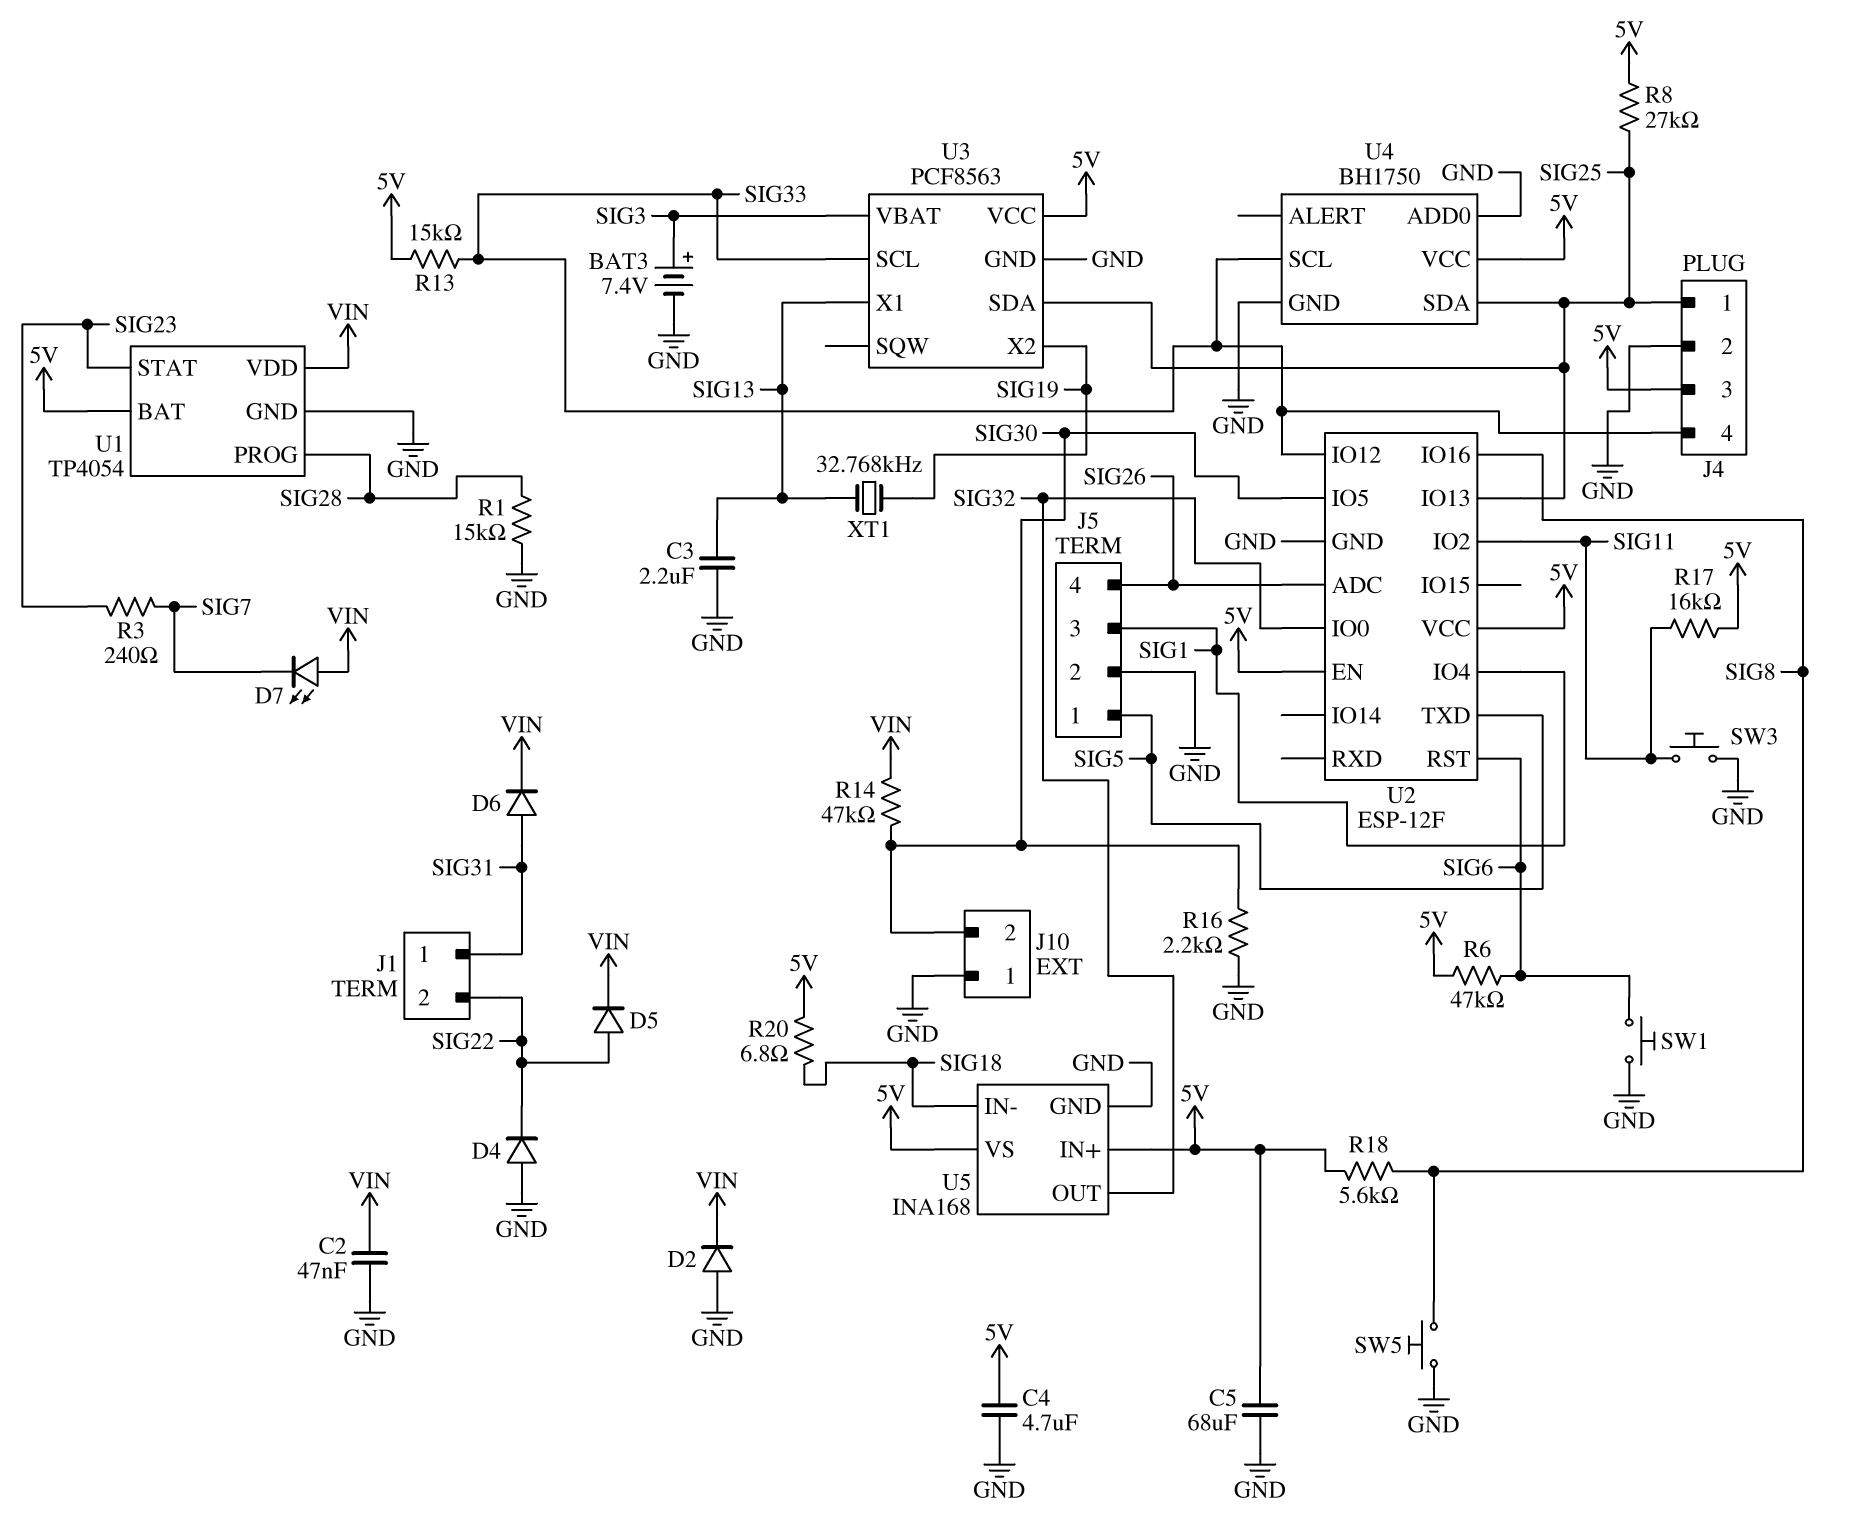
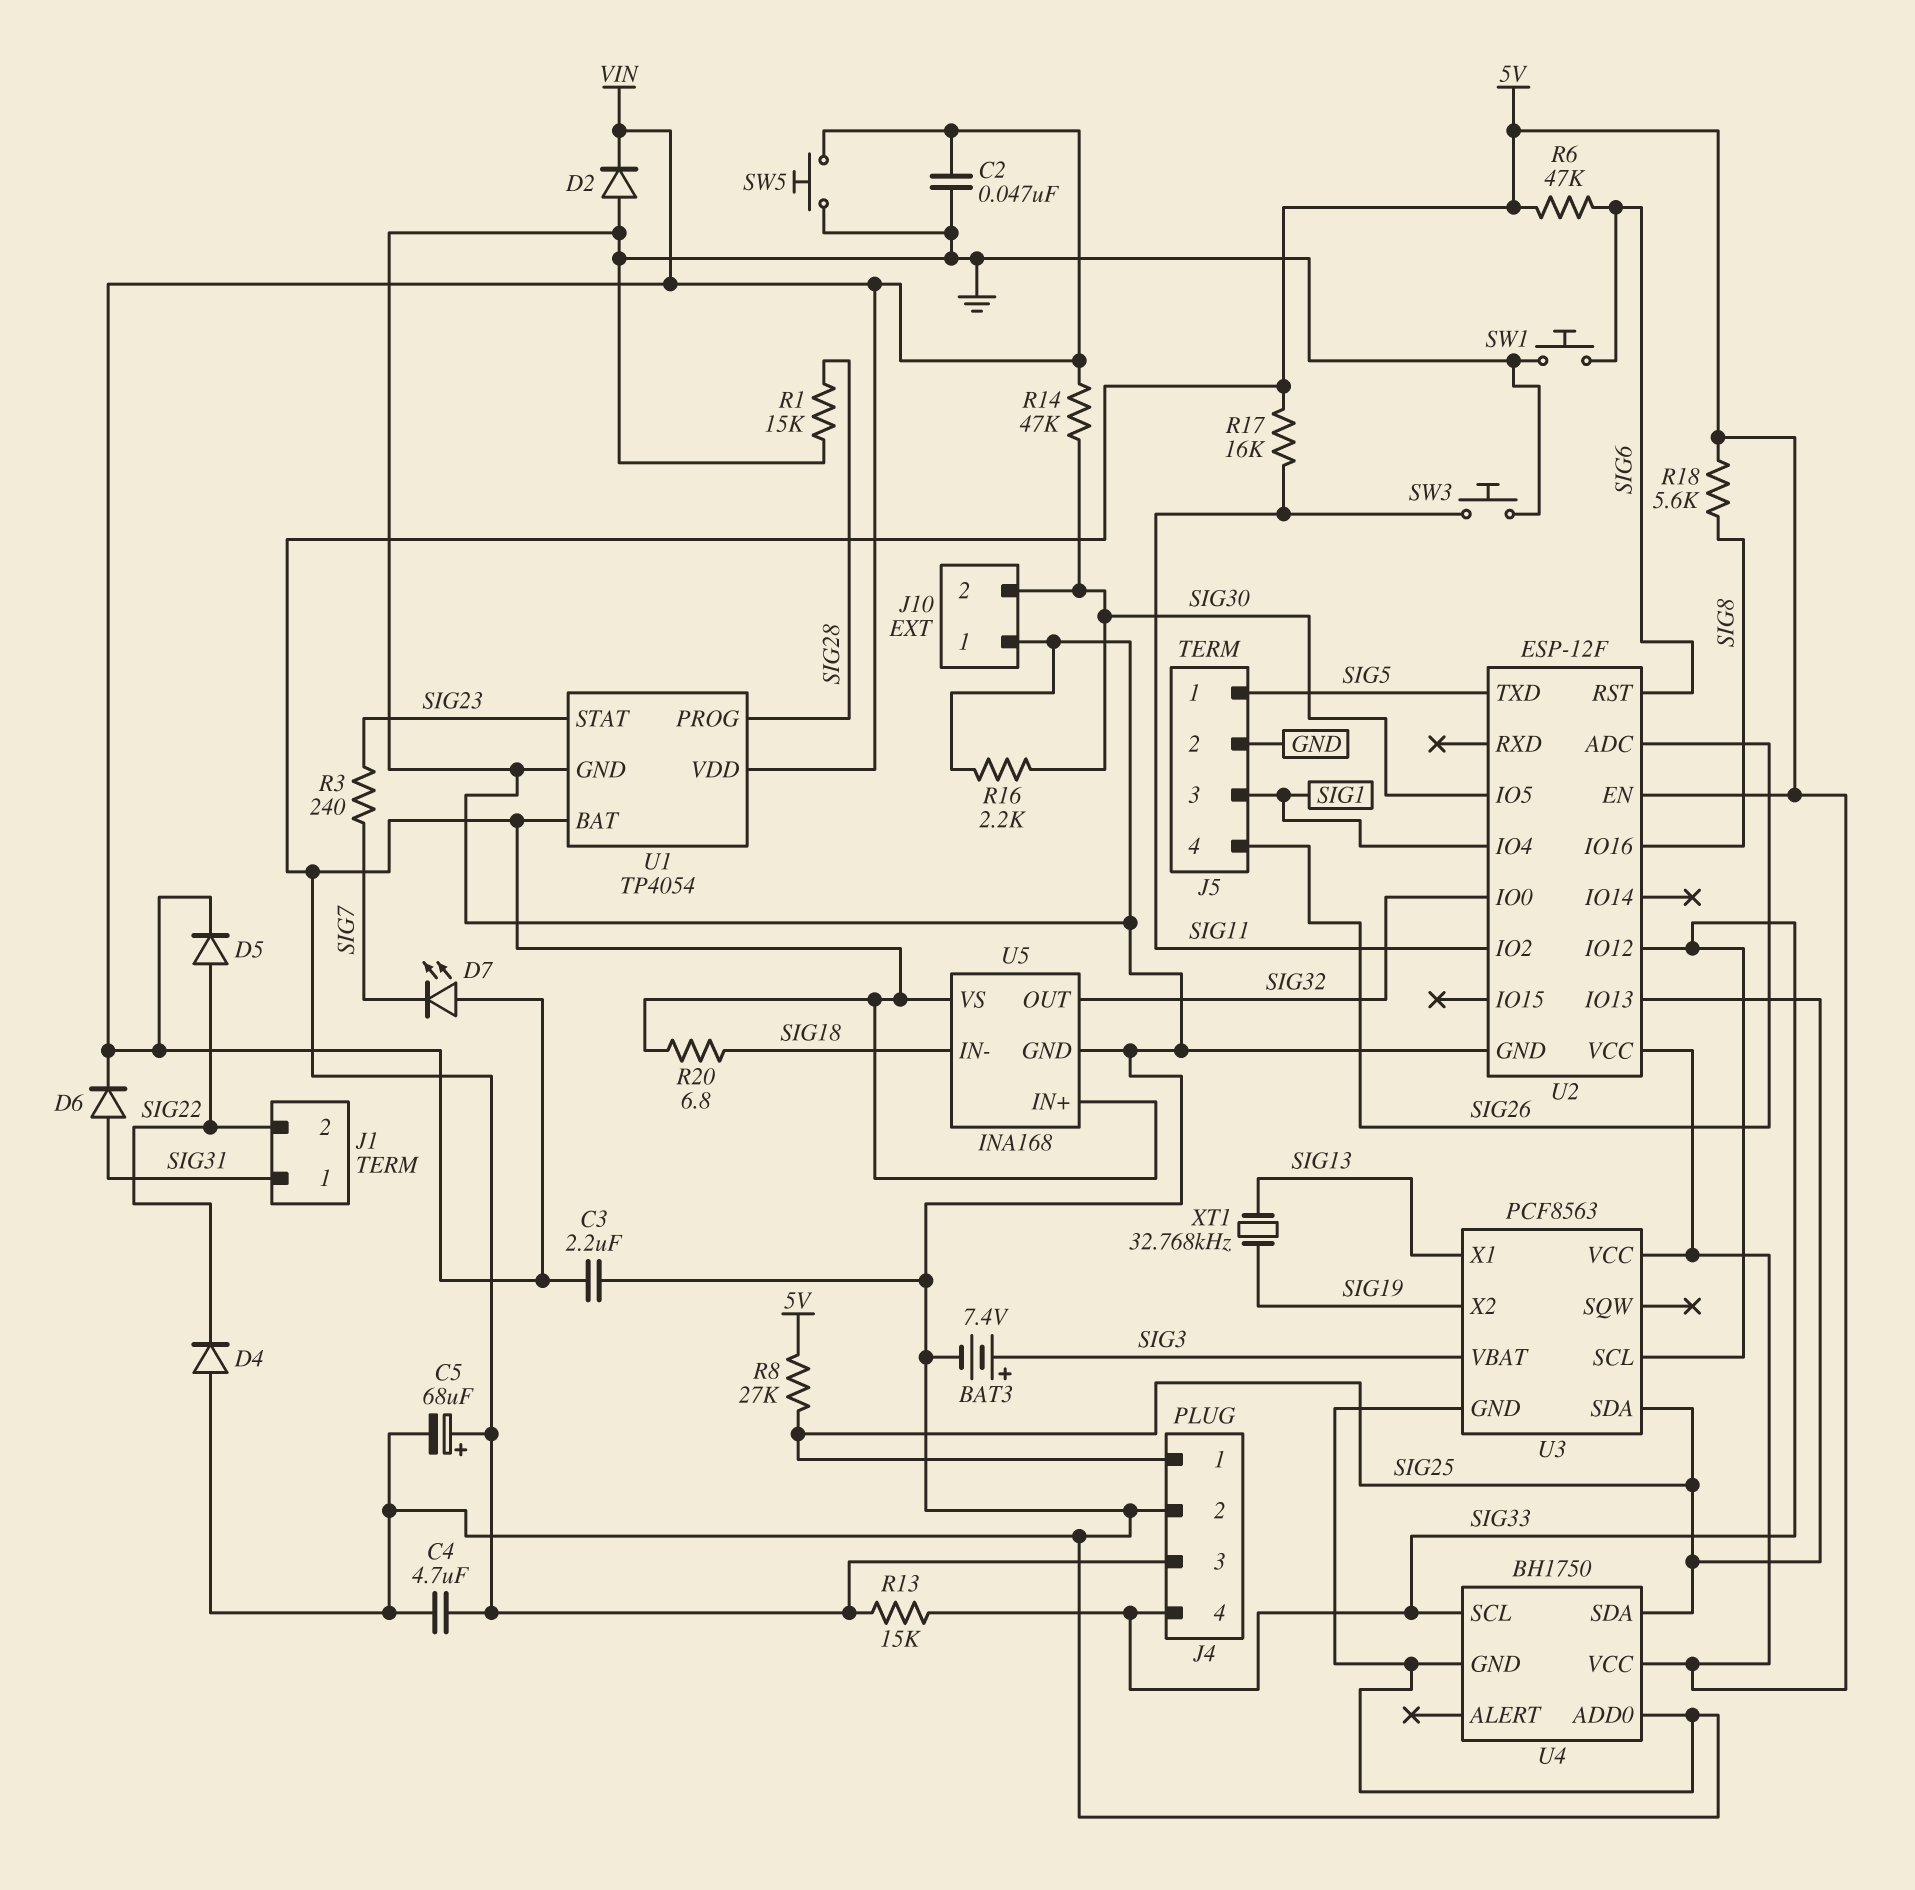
C3: 2.2uF (GND, SIG13) -> 2.2uF (GND, VIN)
C5: 68uF (5V, GND) -> 68uF (plus 5V, minus GND)
SW5: button (GND, SIG8) -> button (GND, VIN)

